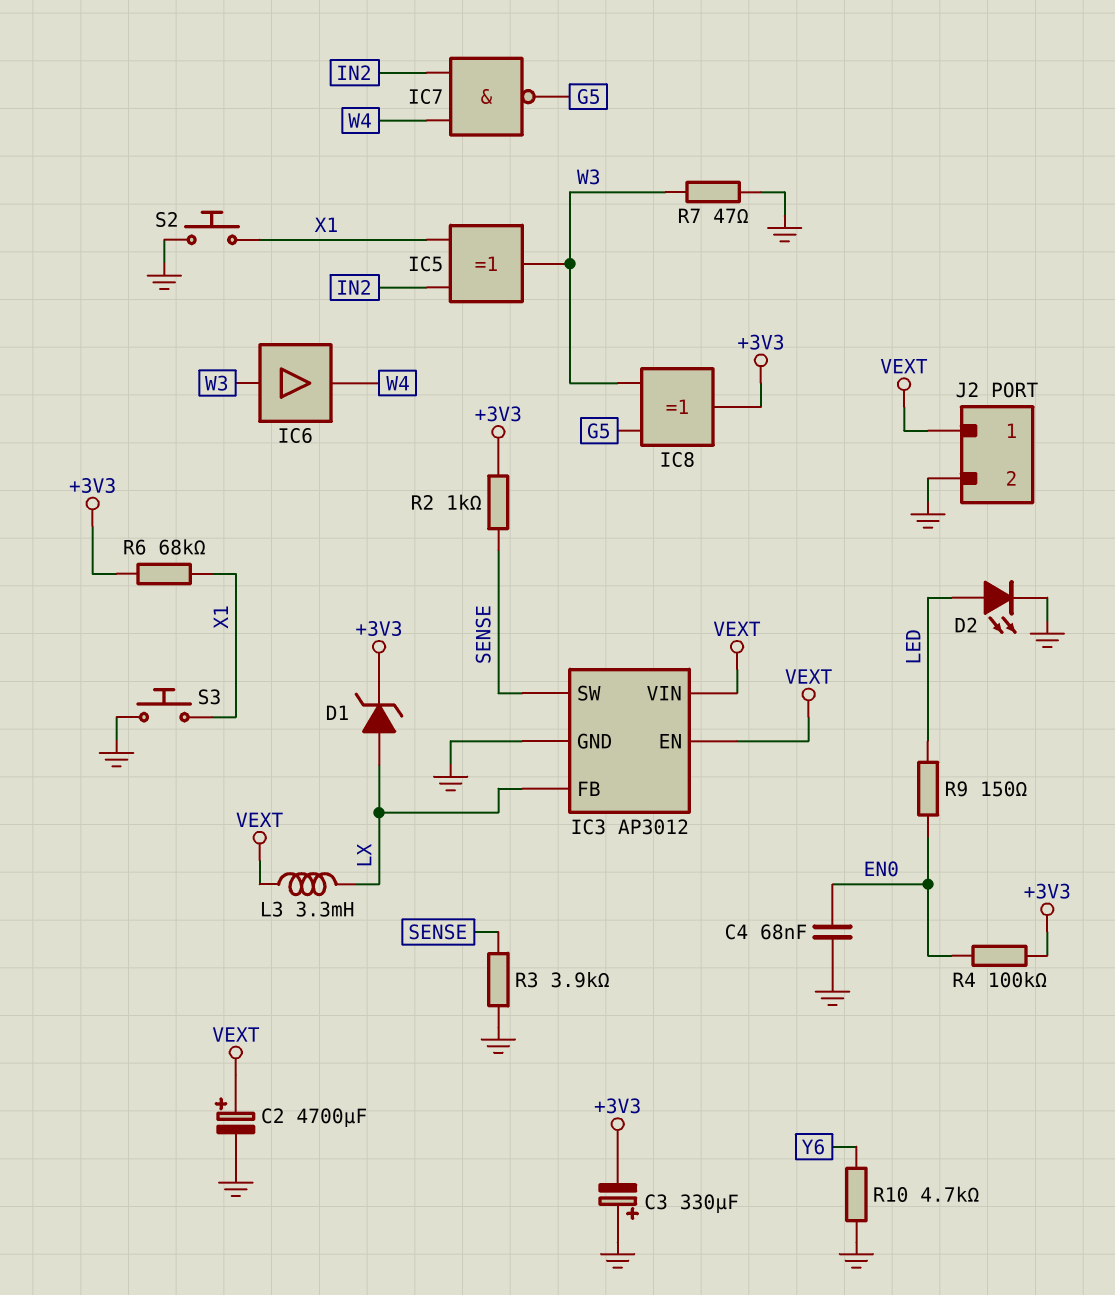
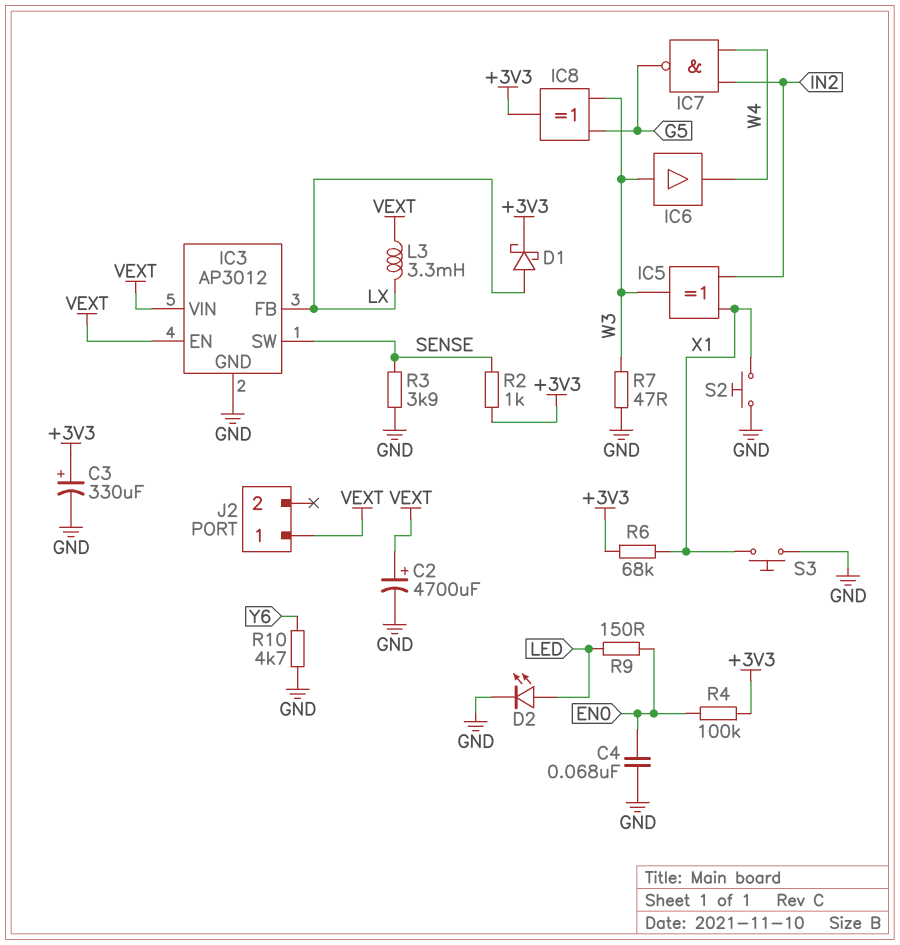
C3: 330uF (plus GND, minus +3V3) -> 330uF (plus +3V3, minus GND)
D1: zener (A LX, K +3V3) -> schottky (A LX, K +3V3)
J2 pin 2: GND -> none

